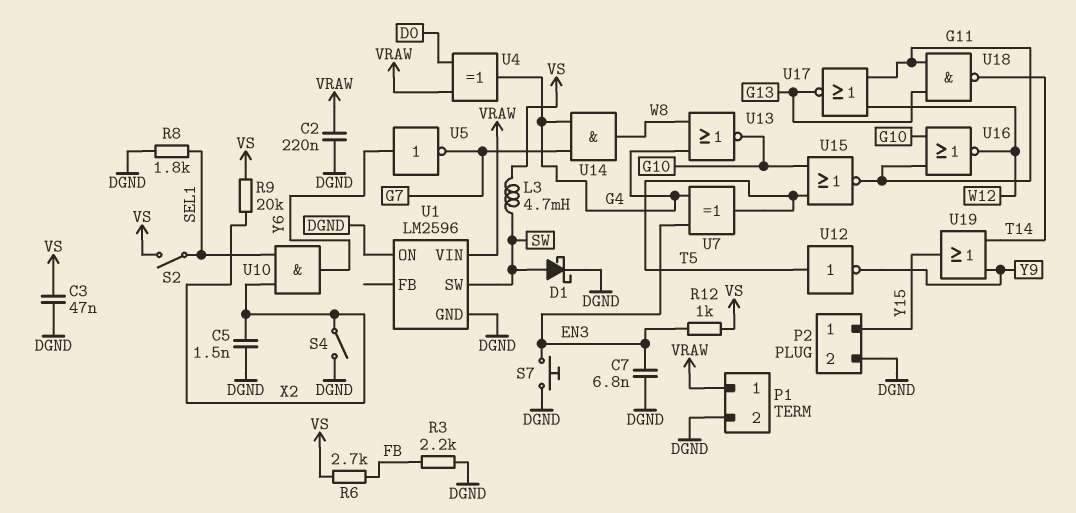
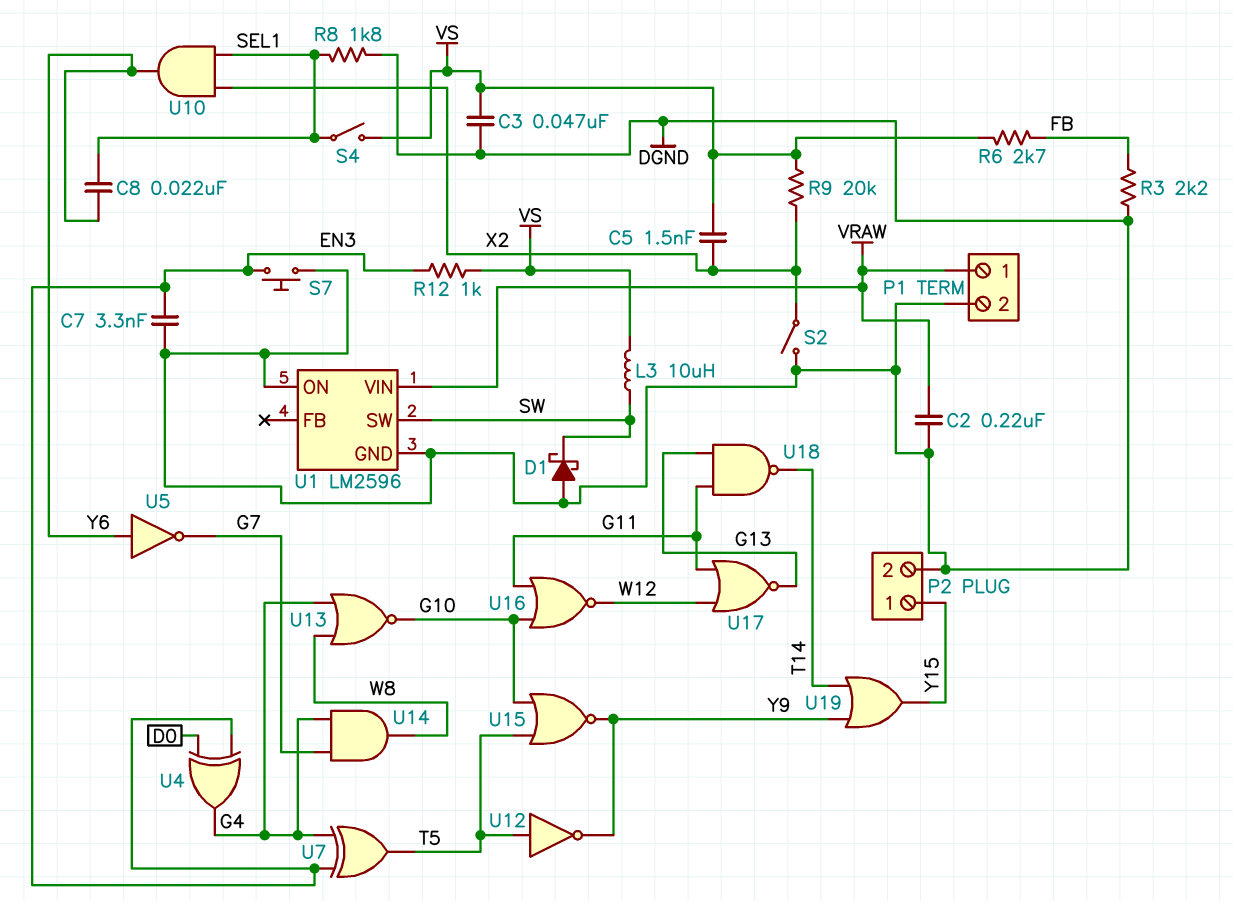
C5: 1.5nF (DGND, X2) -> 1.5nF (VS, X2)
C7: 6.8nF (DGND, EN3) -> 3.3nF (DGND, EN3)
C8: none -> 22nF (SEL1, Y6)
D1: schottky (A SW, K DGND) -> schottky (A DGND, K SW)
L3: 4.7mH (SW, VS) -> 10uH (SW, VS)
S2: switch (SEL1, VS) -> switch (DGND, X2)
S4: switch (DGND, X2) -> switch (SEL1, VS)
U4: XOR (in D0, in VRAW, out G4) -> XOR (in D0, in EN3, out G4)
U15: NOR (in G10, in T5, out G11) -> NOR (in G10, in T5, out Y9)

